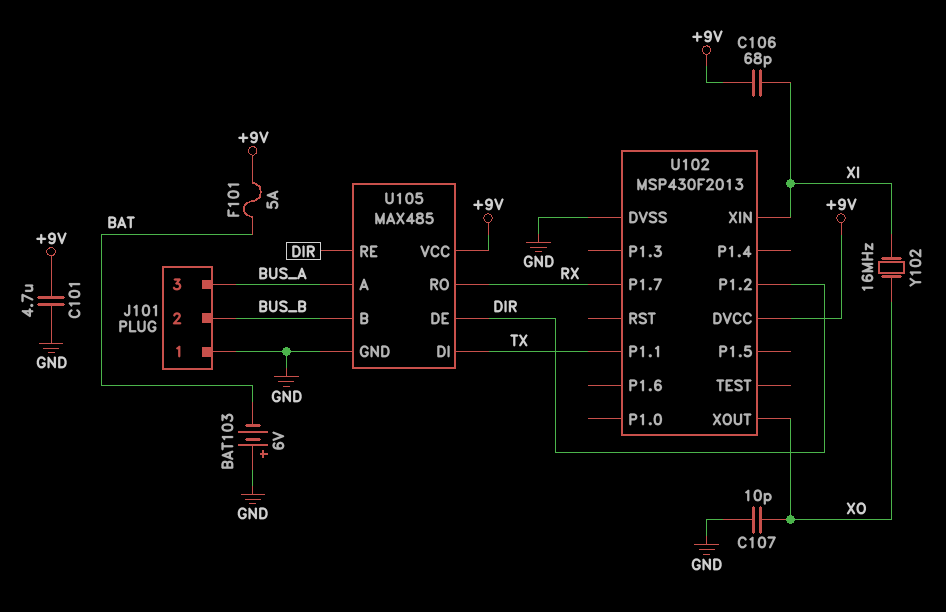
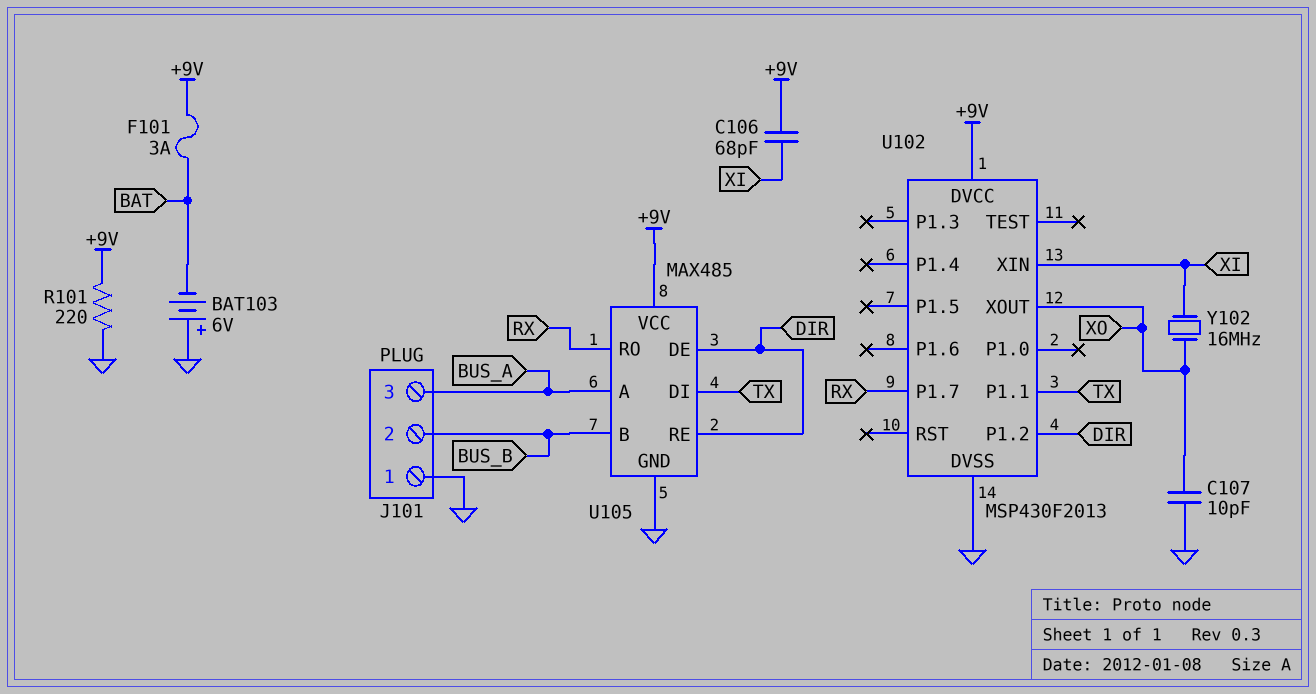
C101: 4.7uF (+9V, GND) -> none
F101: 5A (+9V, BAT) -> 3A (+9V, BAT)
R101: none -> 220 (+9V, GND)

